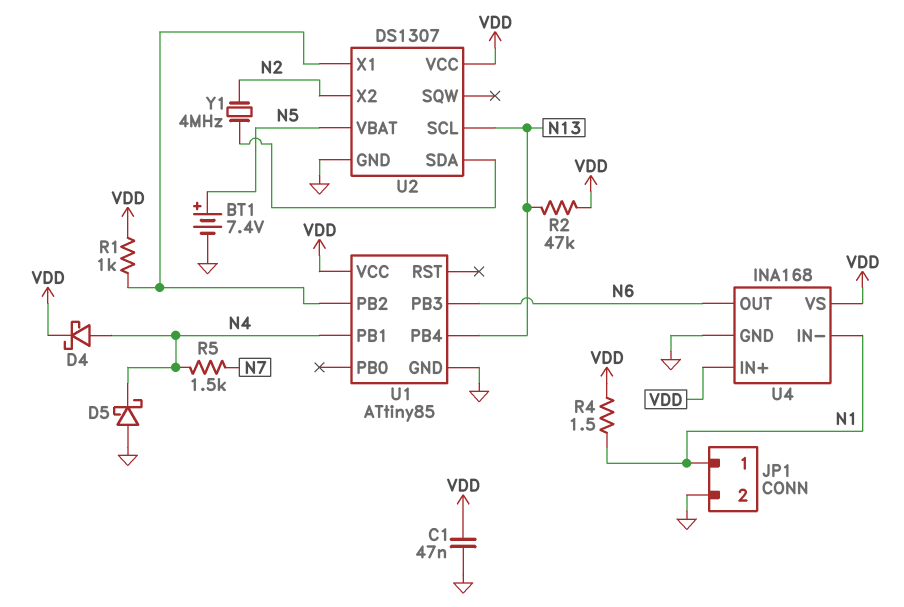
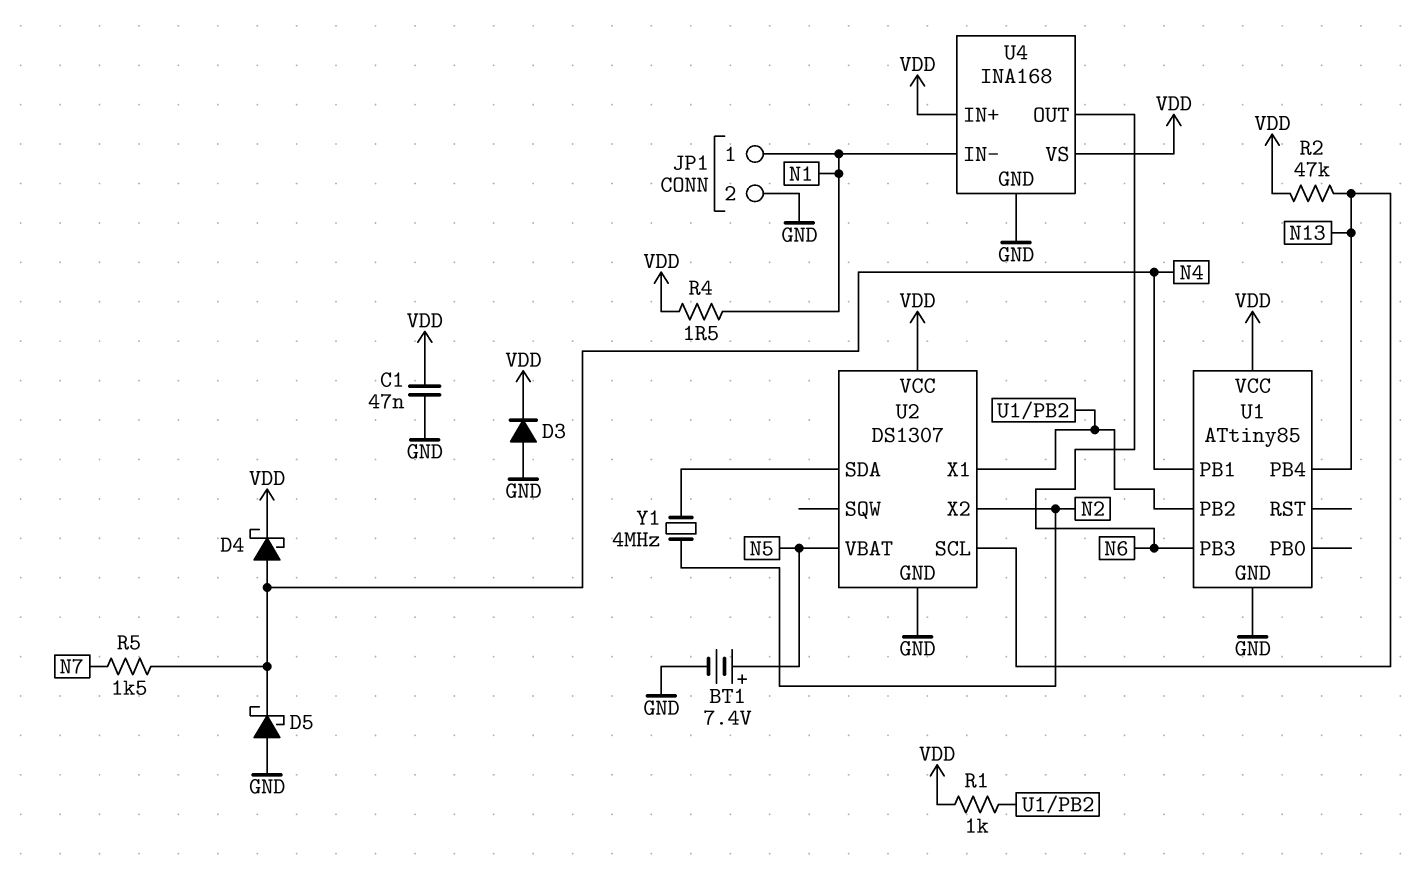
D3: none -> diode (A GND, K VDD)

